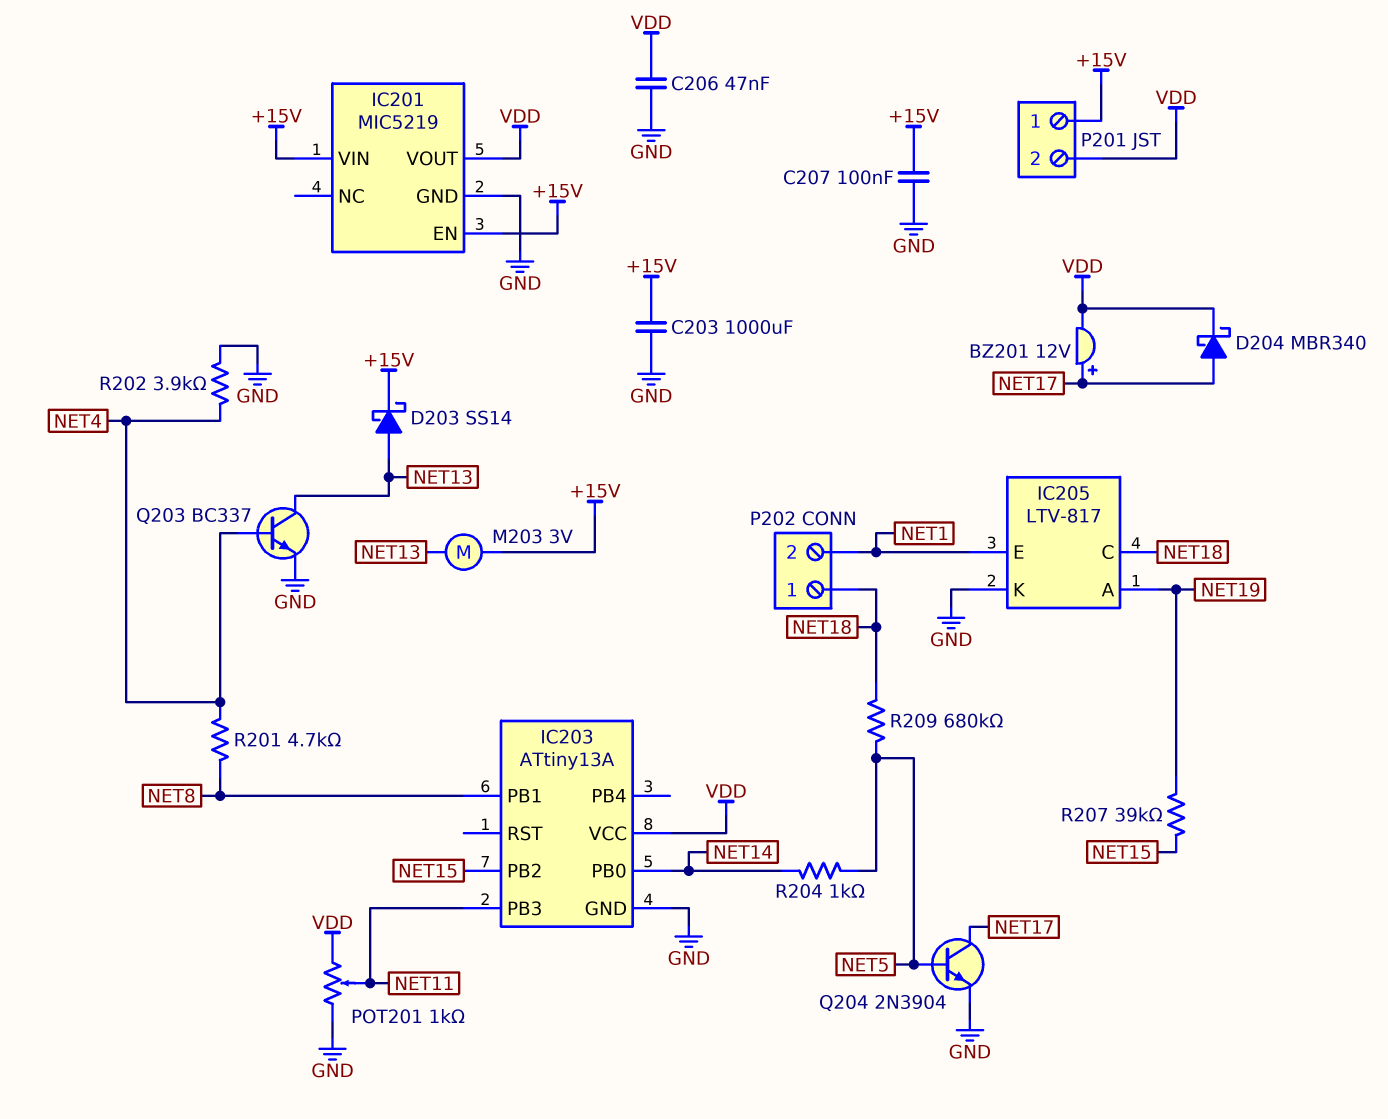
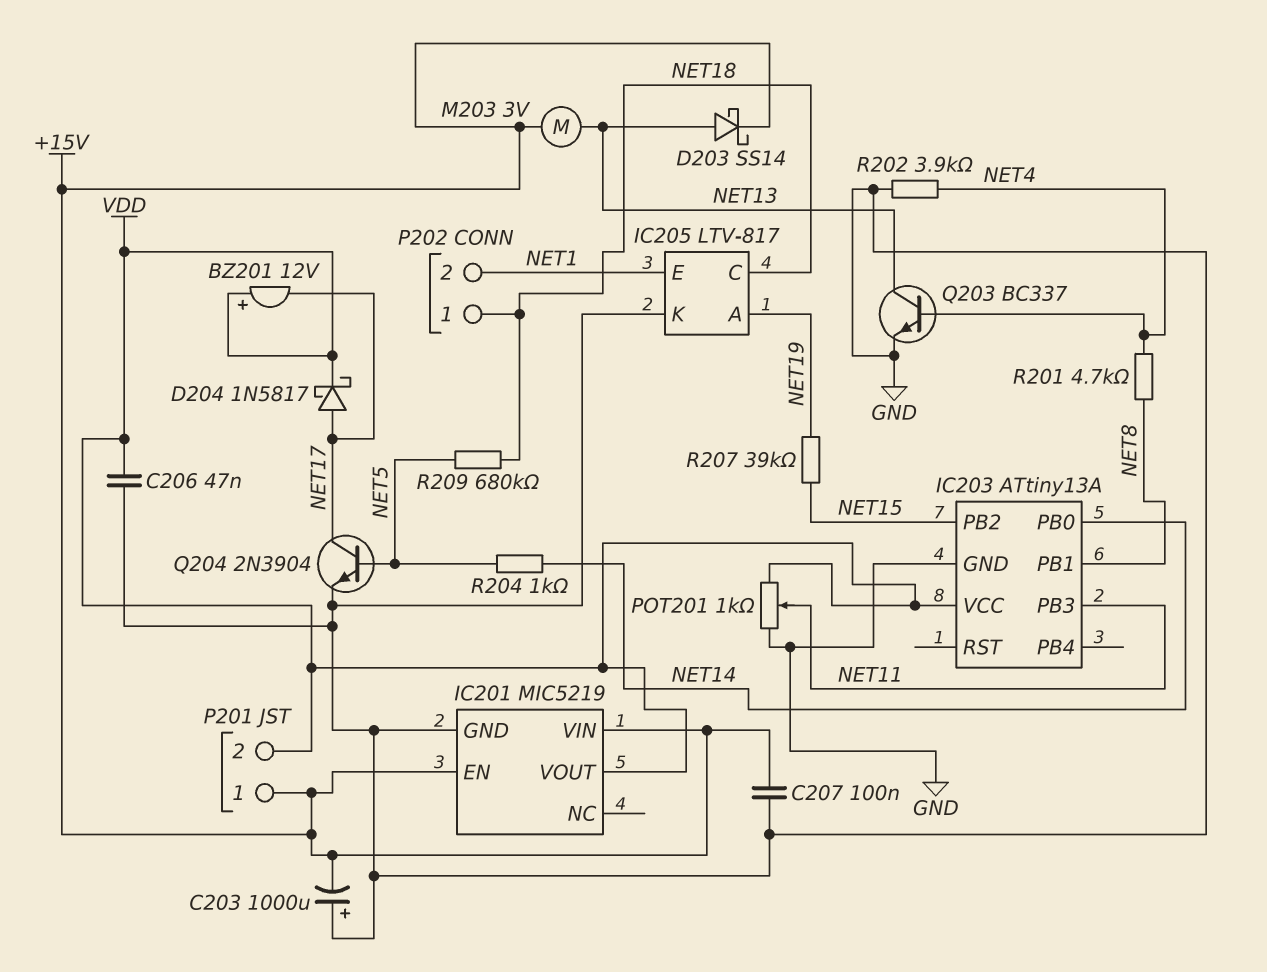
BZ201: buzzer 12V (plus NET17, minus VDD) -> buzzer 12V (plus VDD, minus NET17)
C203: 1000uF (+15V, GND) -> 1000uF (plus GND, minus +15V)
D204: schottky MBR340 (A NET17, K VDD) -> schottky 1N5817 (A NET17, K VDD)

